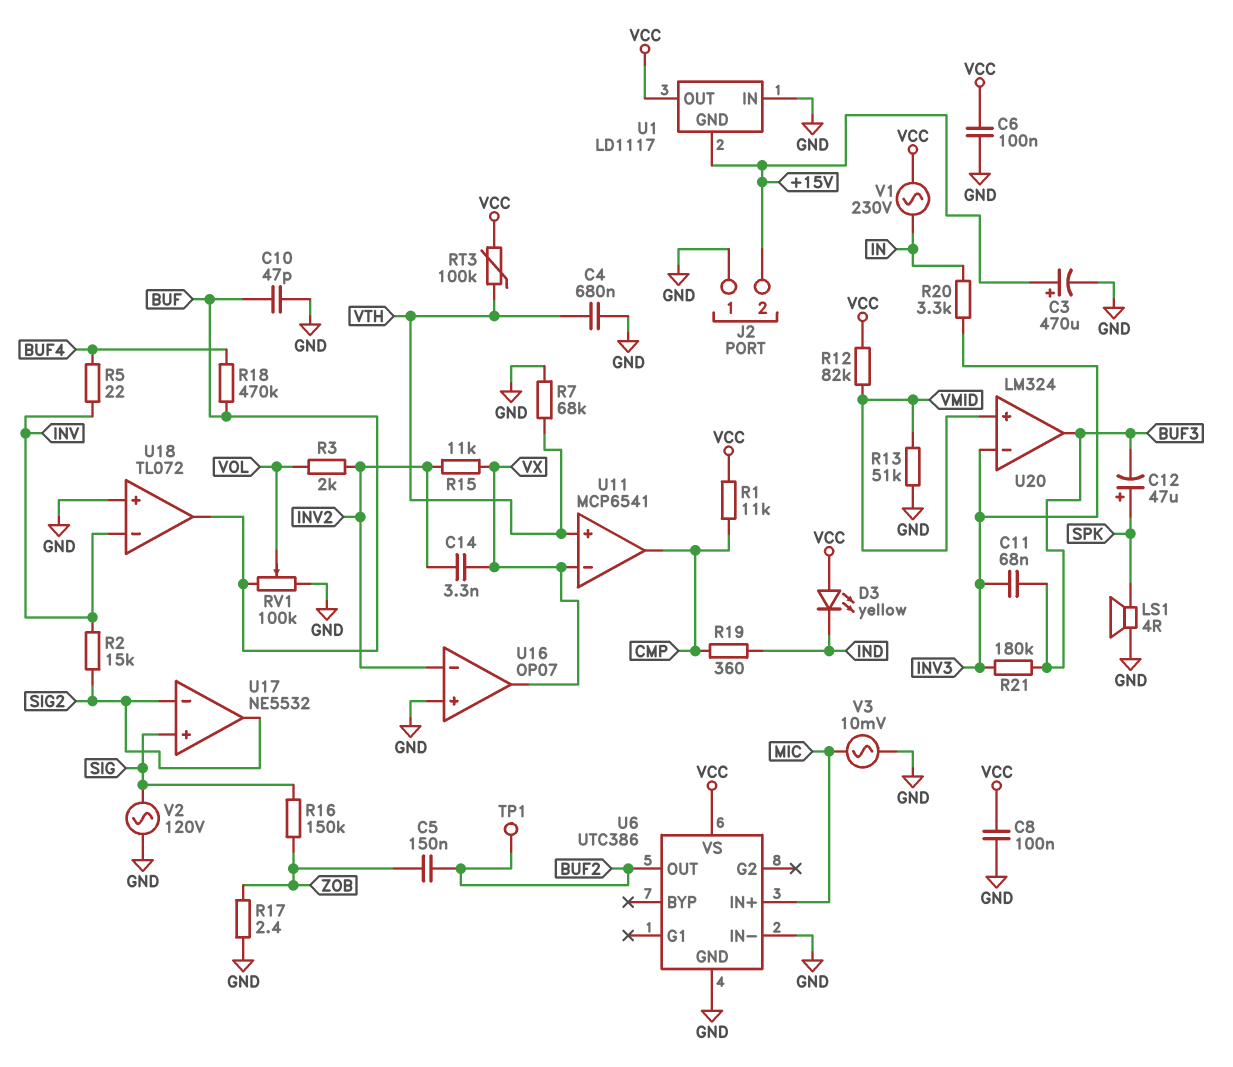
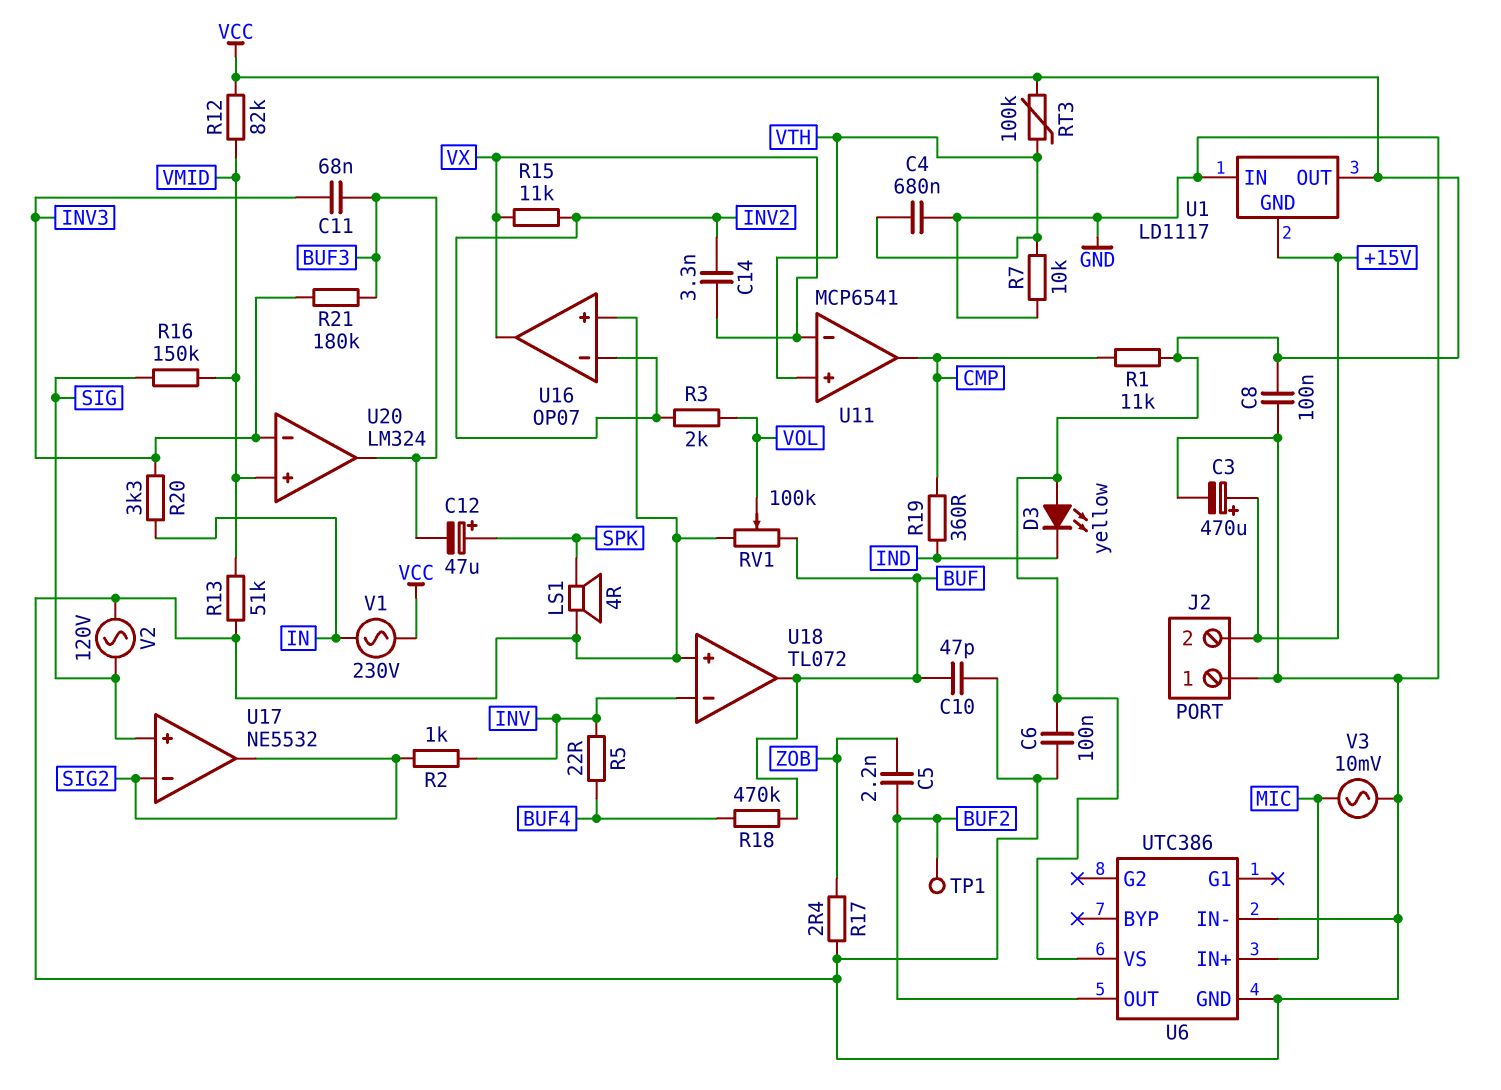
C5: 150nF (BUF2, ZOB) -> 2.2nF (BUF2, ZOB)
R2: 15k (INV, SIG2) -> 1k (INV, SIG2)
R7: 68k (GND, VTH) -> 10k (GND, VTH)
R16: 150k (SIG, ZOB) -> 150k (SIG, VMID)

